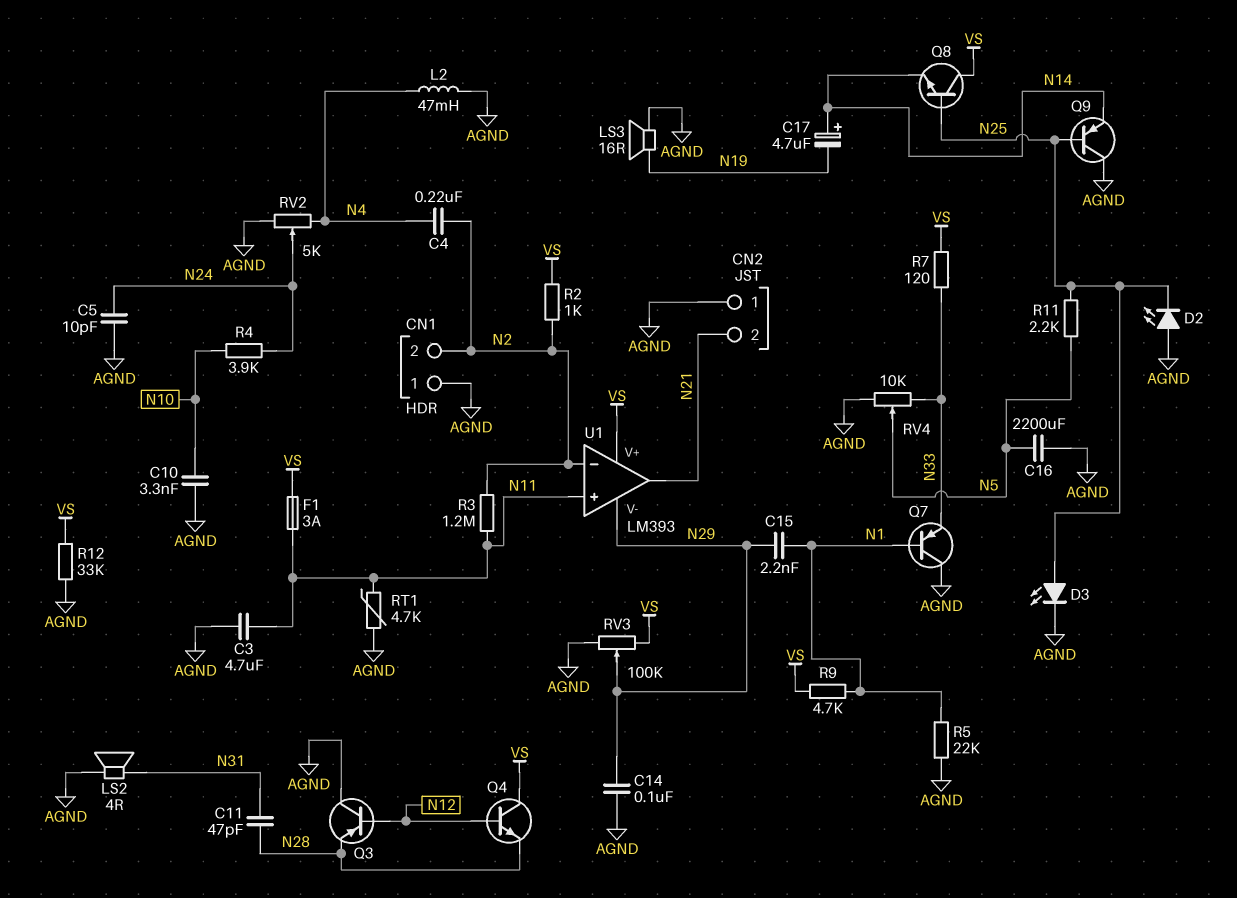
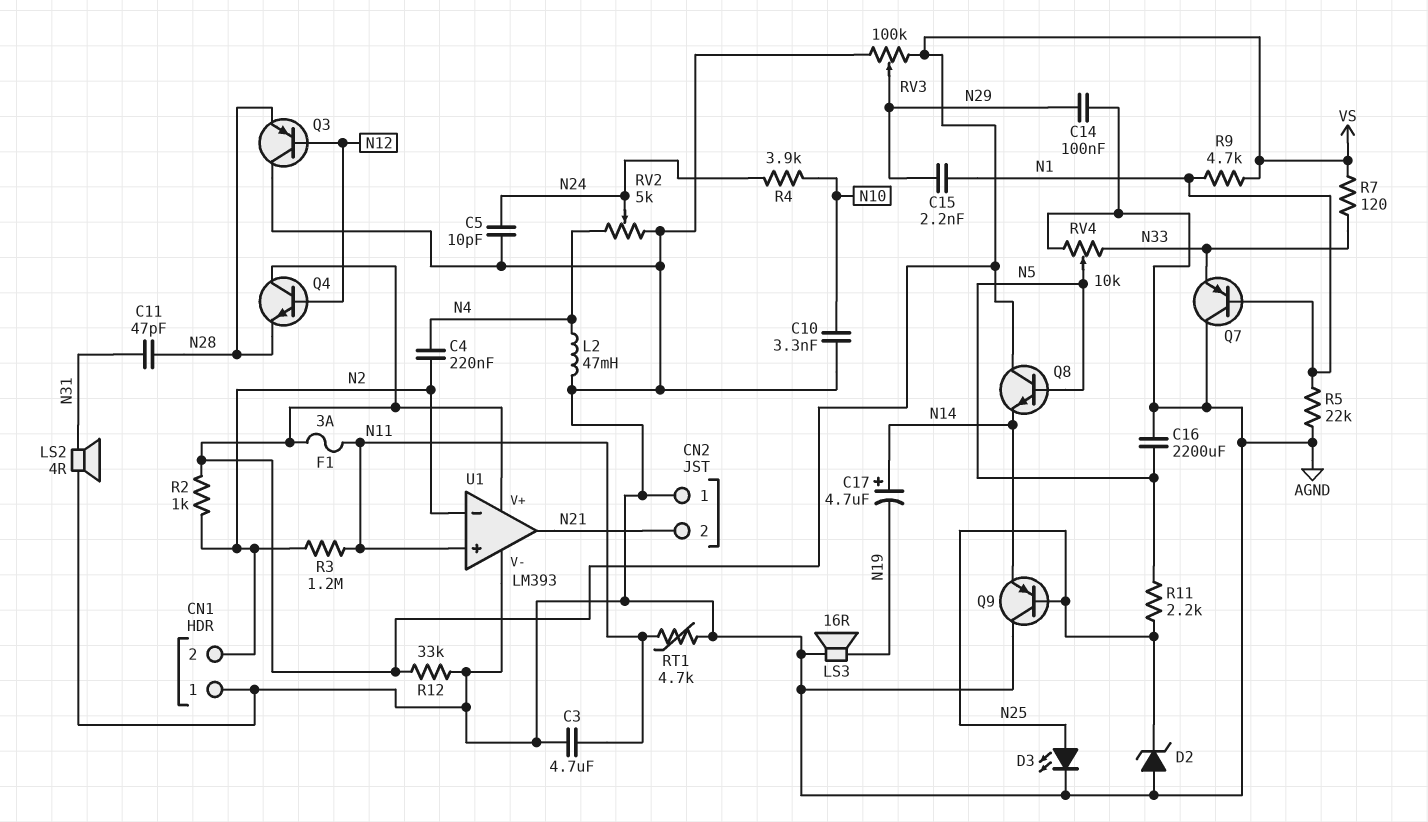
D2: LED (A AGND, K N25) -> zener (A AGND, K N25)
Q8: NPN (B N25, C VS, E N14) -> NPN (B N5, C VS, E N14)
U1 pin V-: N29 -> AGND

